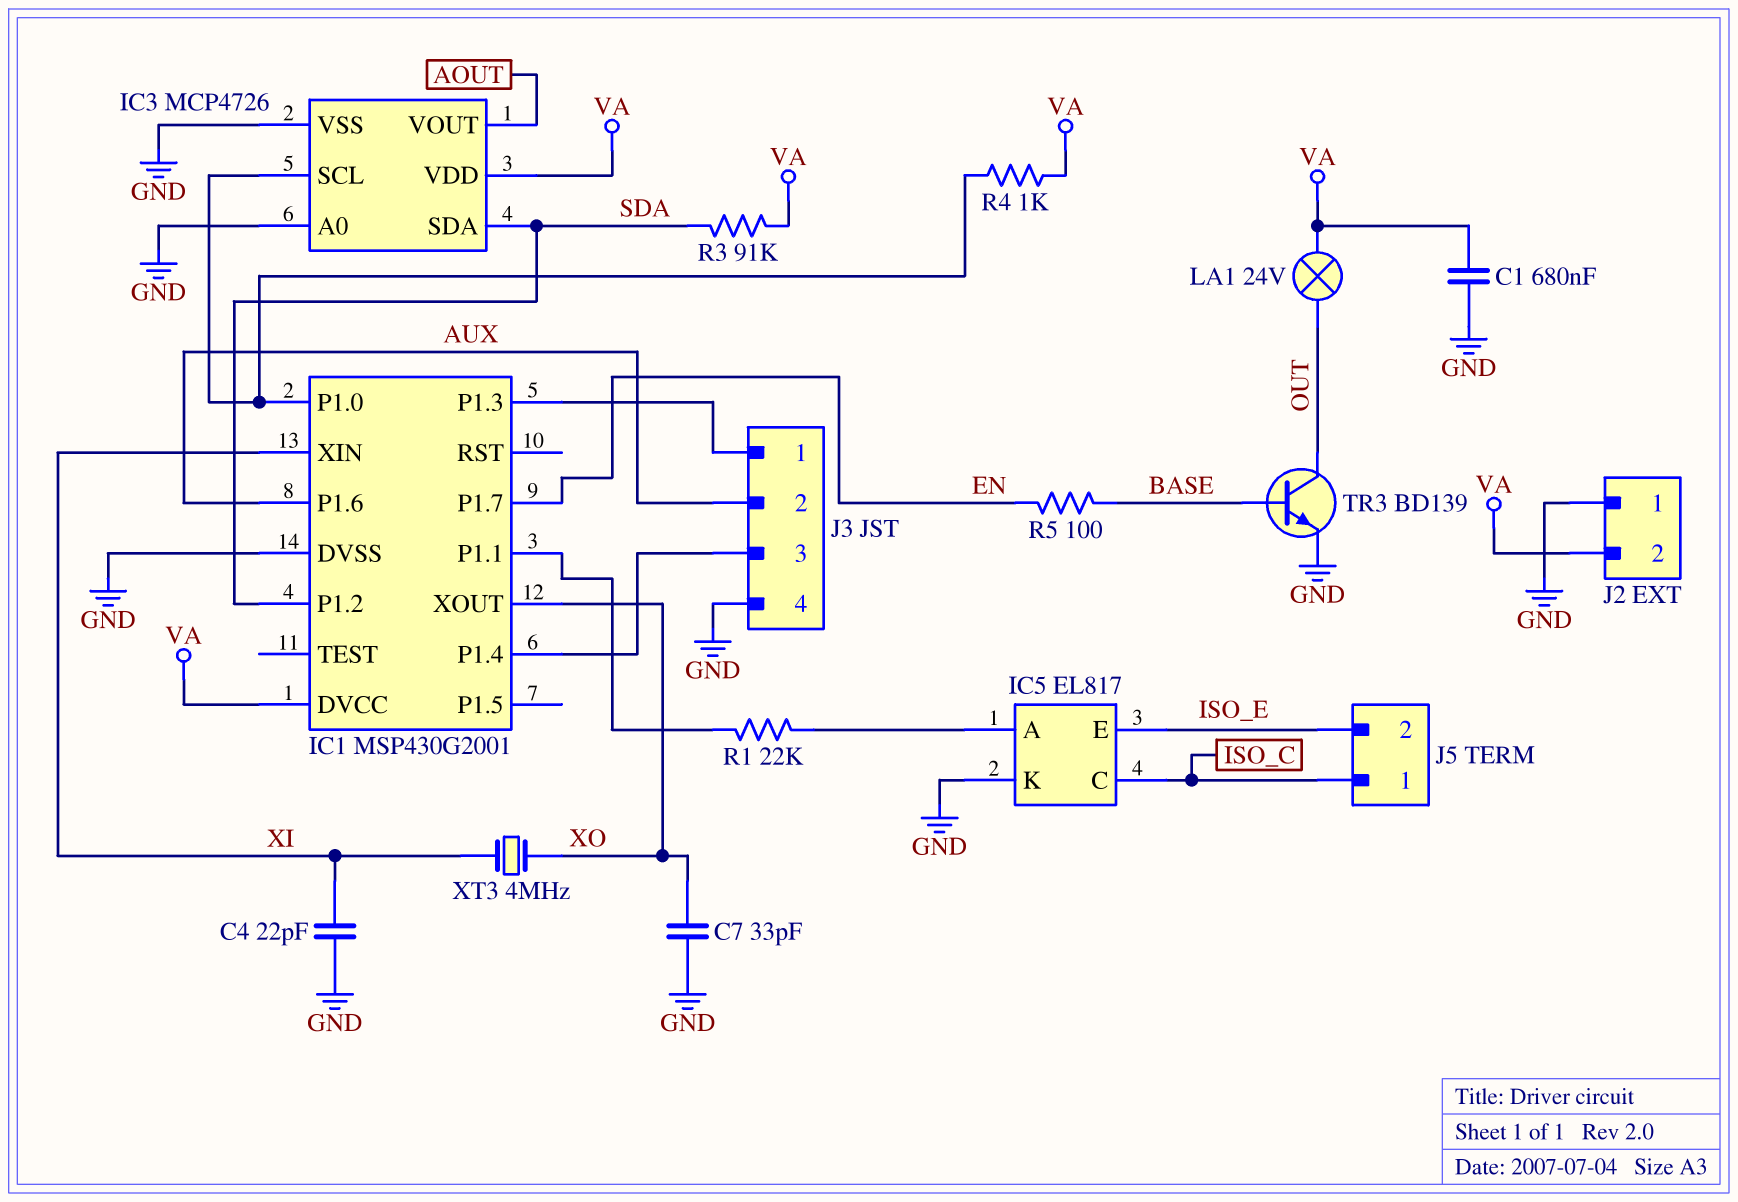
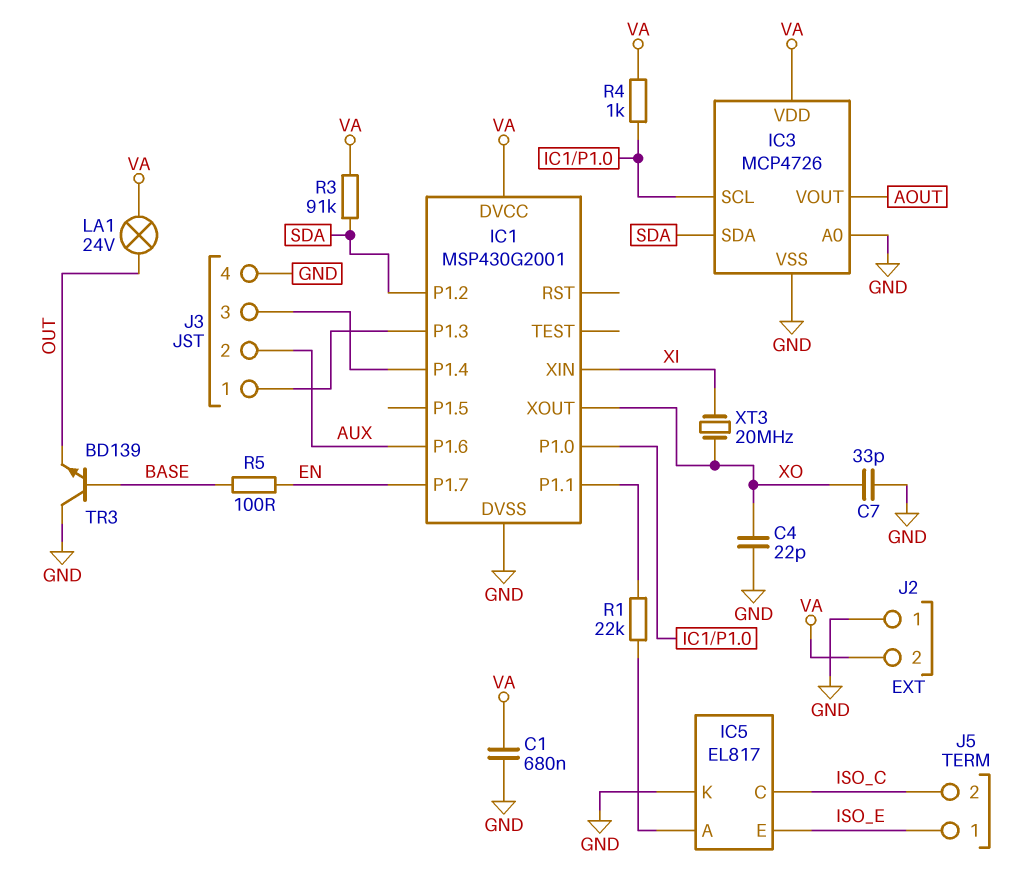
C4: 22pF (GND, XI) -> 22pF (GND, XO)
J5 pin 1: ISO_C -> ISO_E
J5 pin 2: ISO_E -> ISO_C
TR3: NPN BD139 (B BASE, C OUT, E GND) -> NPN BD139 (B BASE, C GND, E OUT)
XT3: 4MHz (XI, XO) -> 20MHz (XI, XO)

